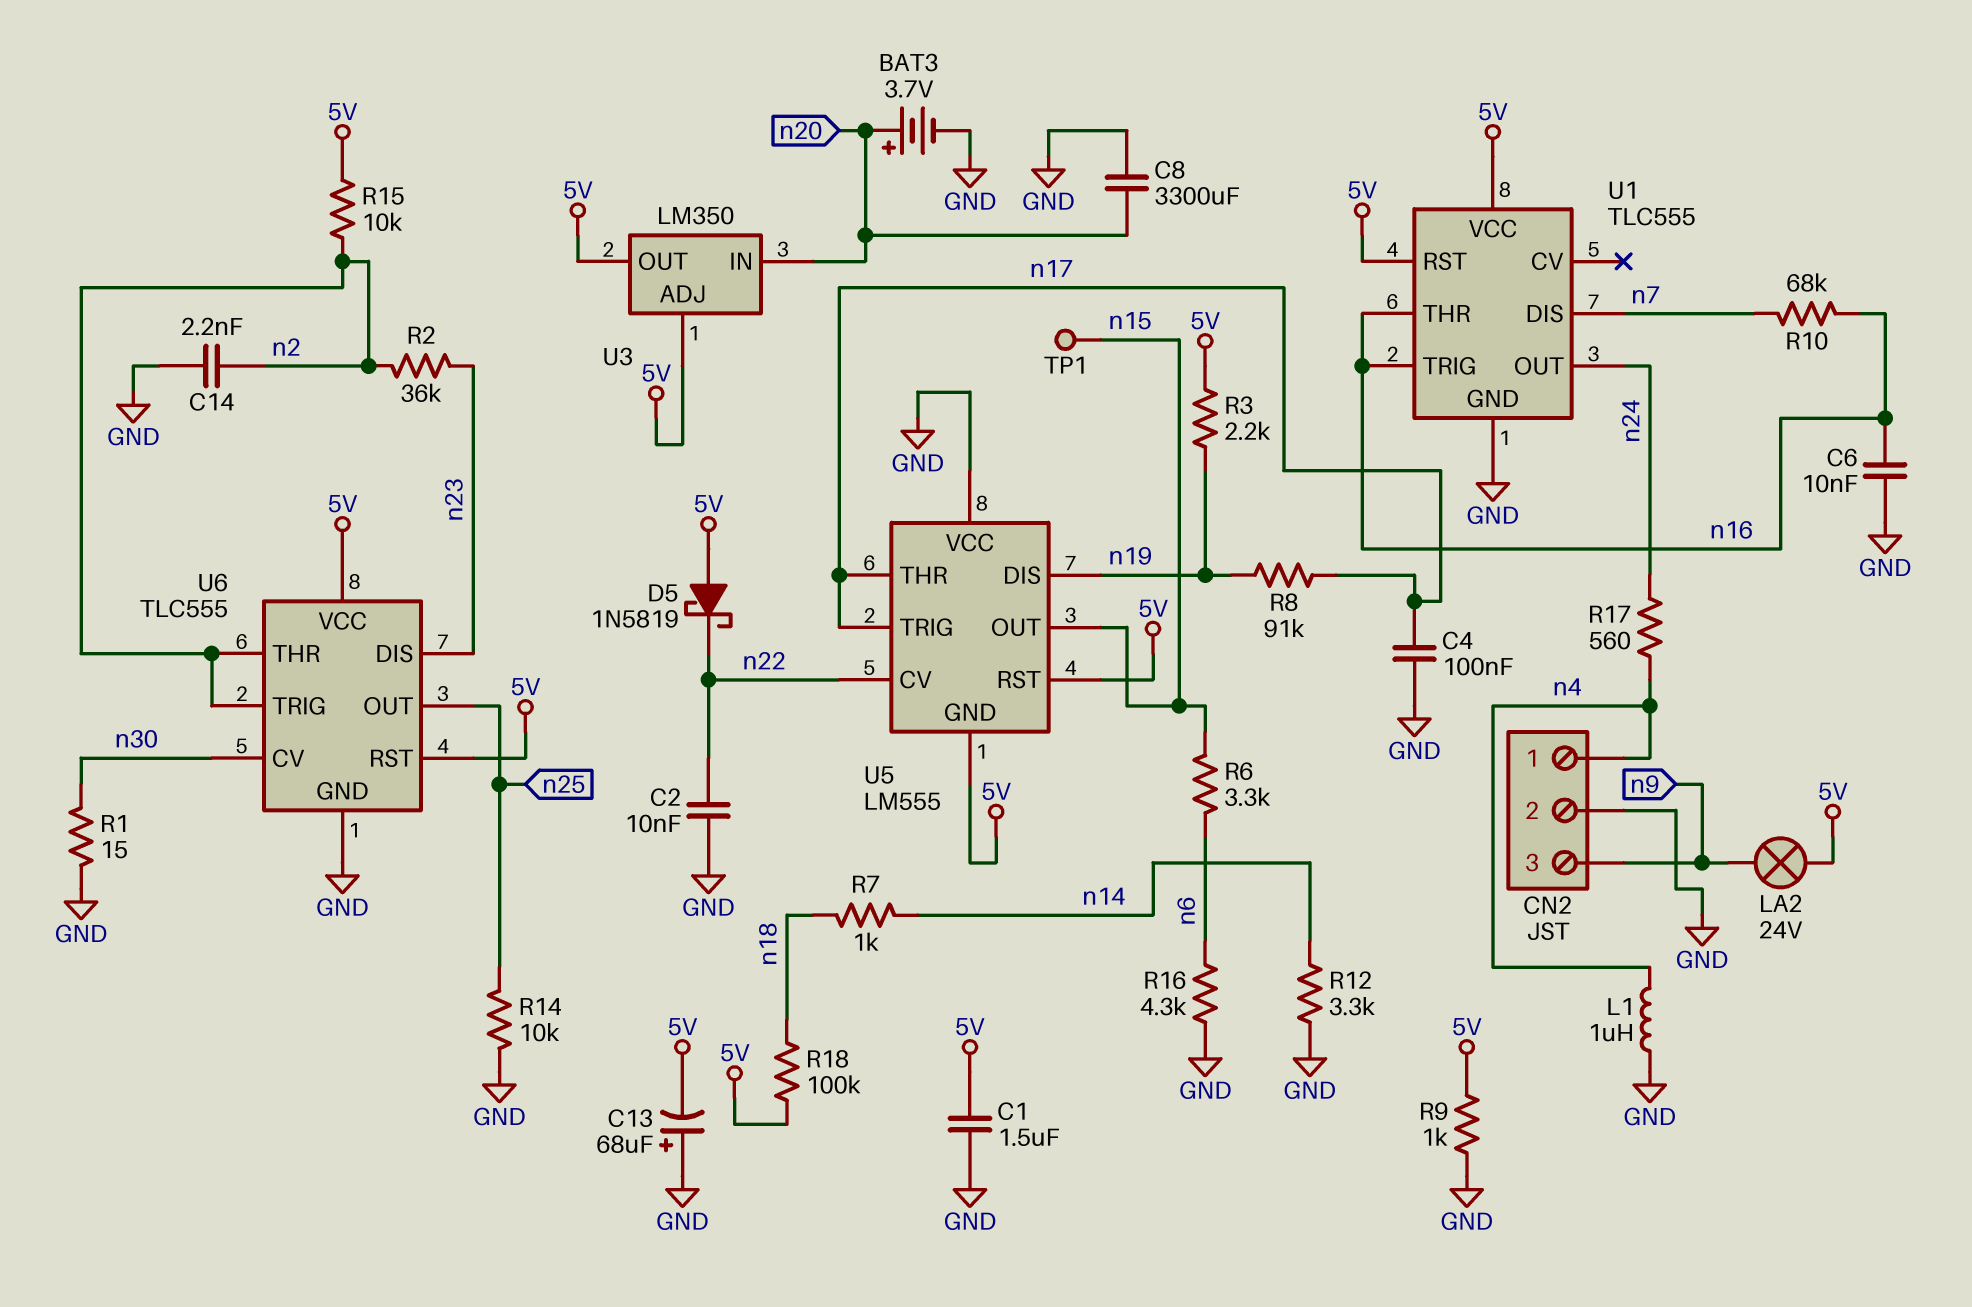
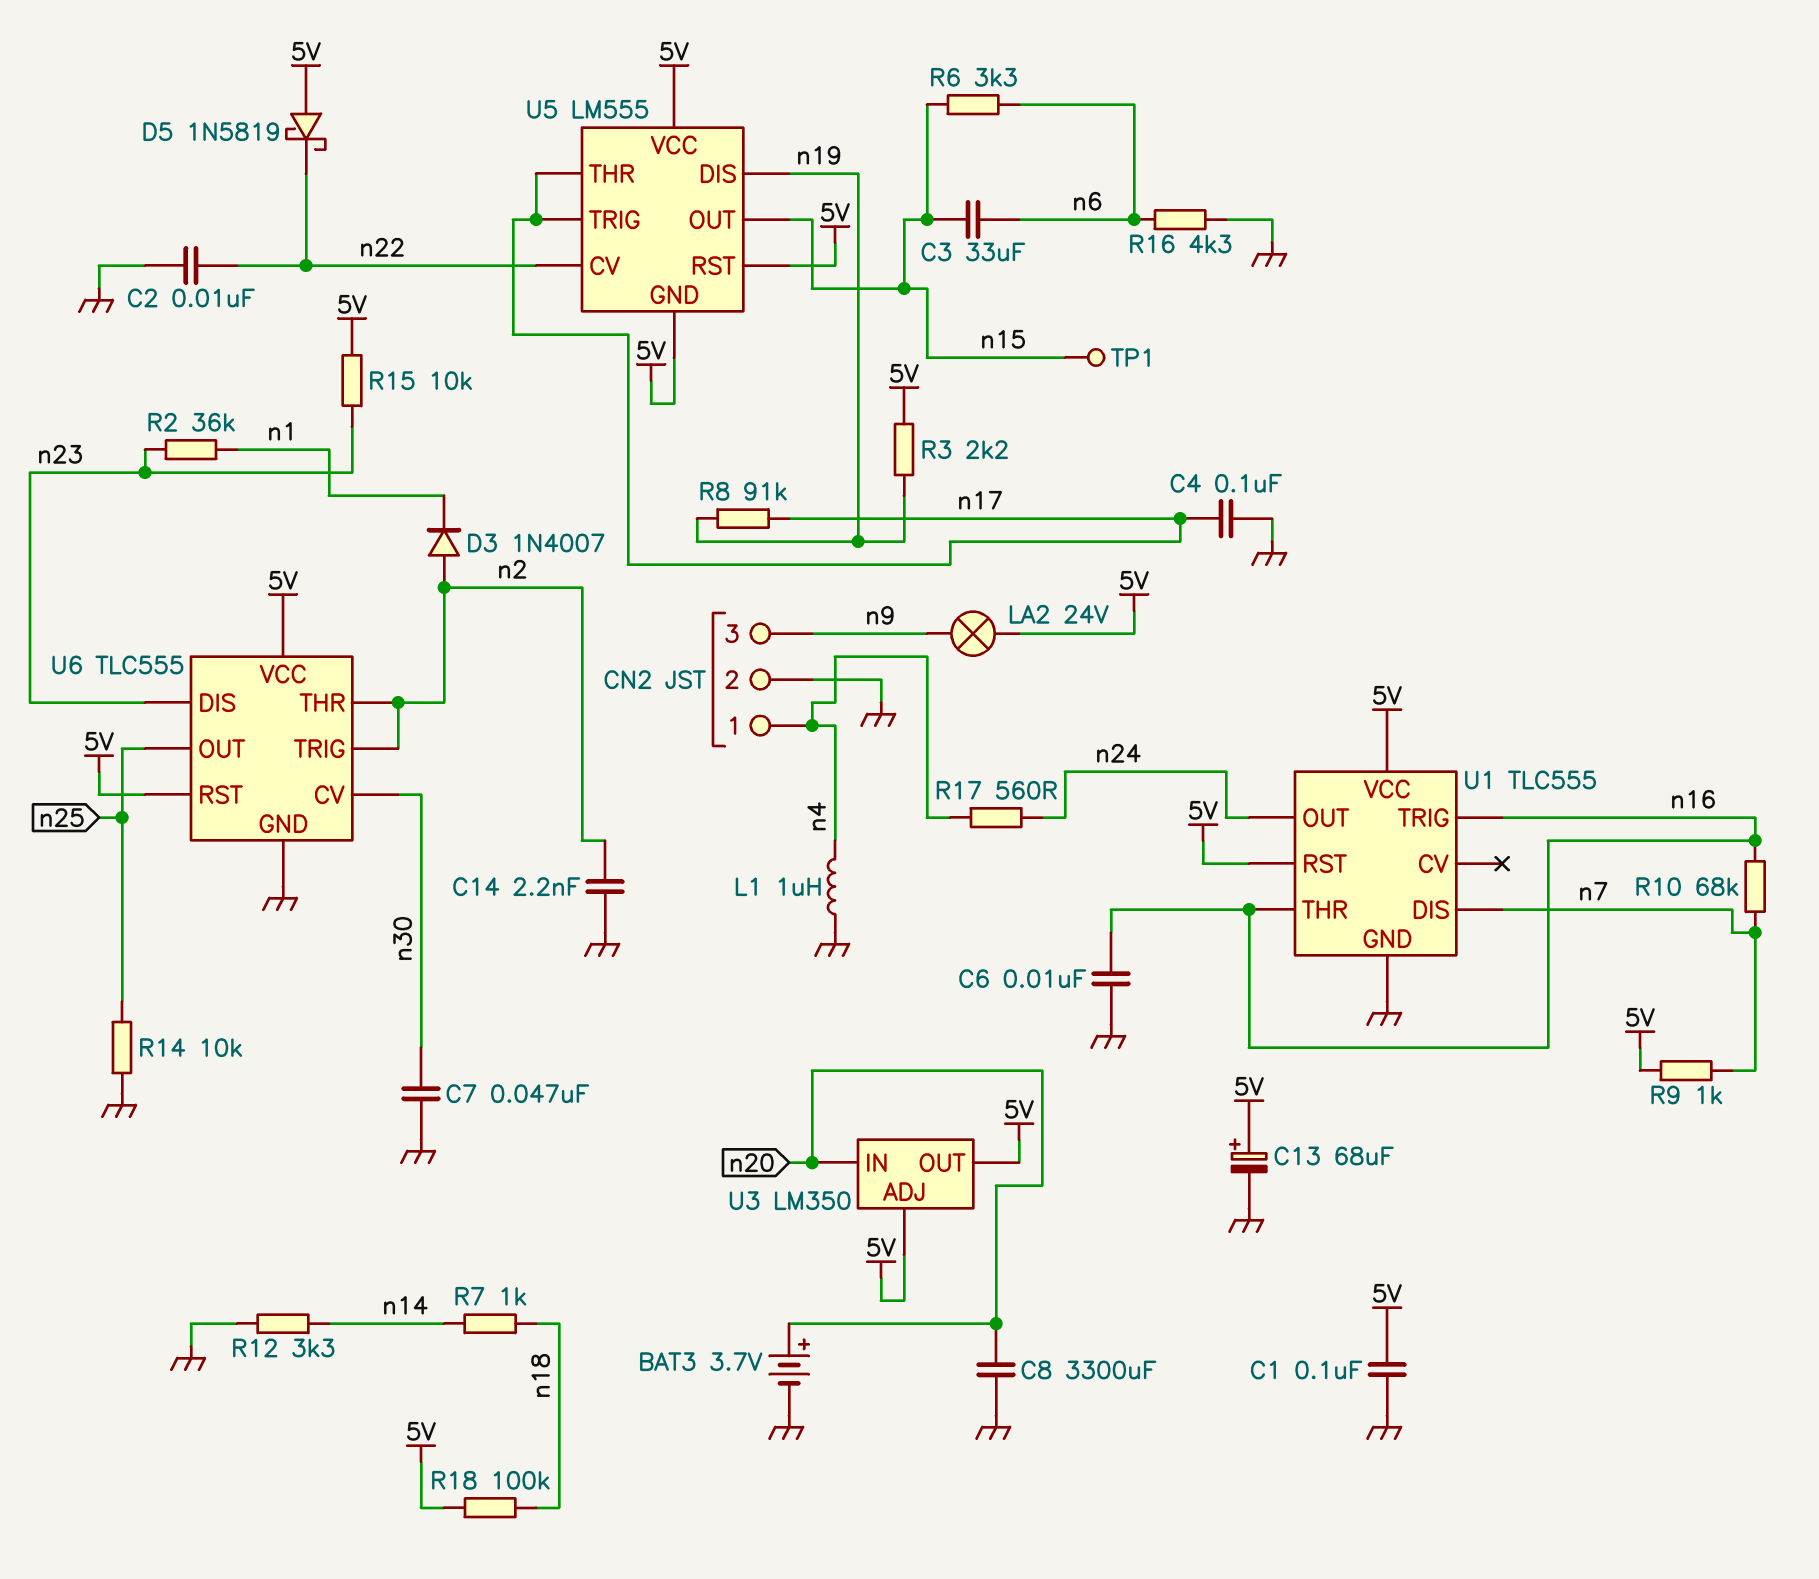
C1: 1.5uF (5V, GND) -> 100nF (5V, GND)
C3: none -> 33uF (n6, n15)
C7: none -> 47nF (GND, n30)
C13: 68uF (plus GND, minus 5V) -> 68uF (plus 5V, minus GND)
D3: none -> diode 1N4007 (A n2, K n1)
R1: 15 (GND, n30) -> none
R2: 36k (n2, n23) -> 36k (n1, n23)
R9: 1k (5V, GND) -> 1k (5V, n7)
R15: 10k (5V, n2) -> 10k (5V, n23)
U5 pin VCC: GND -> 5V

